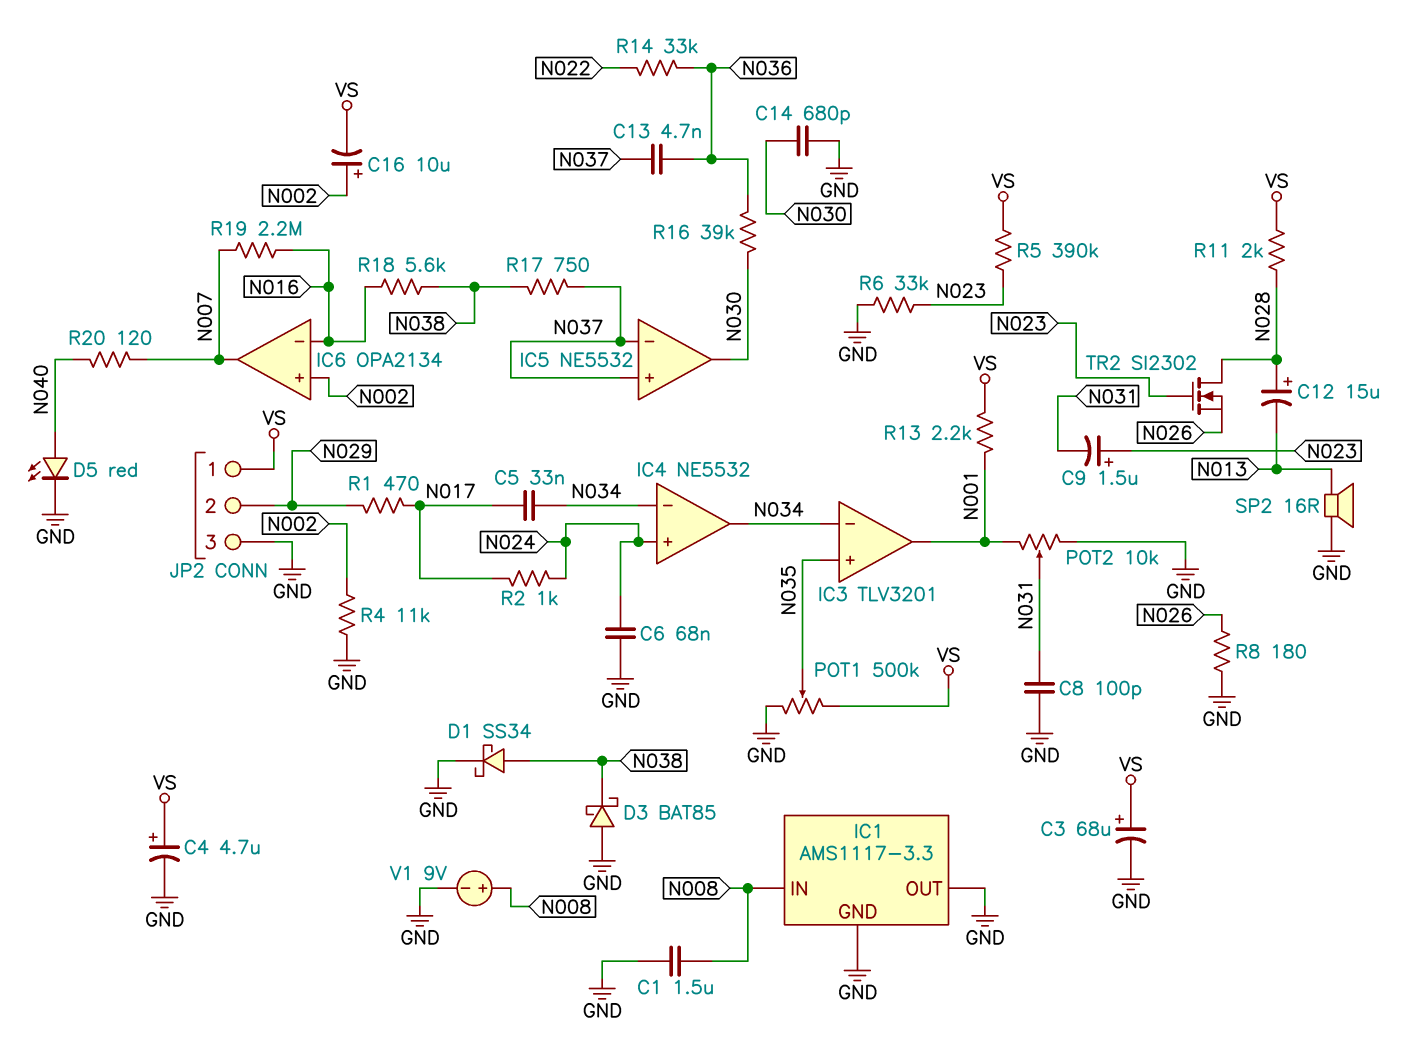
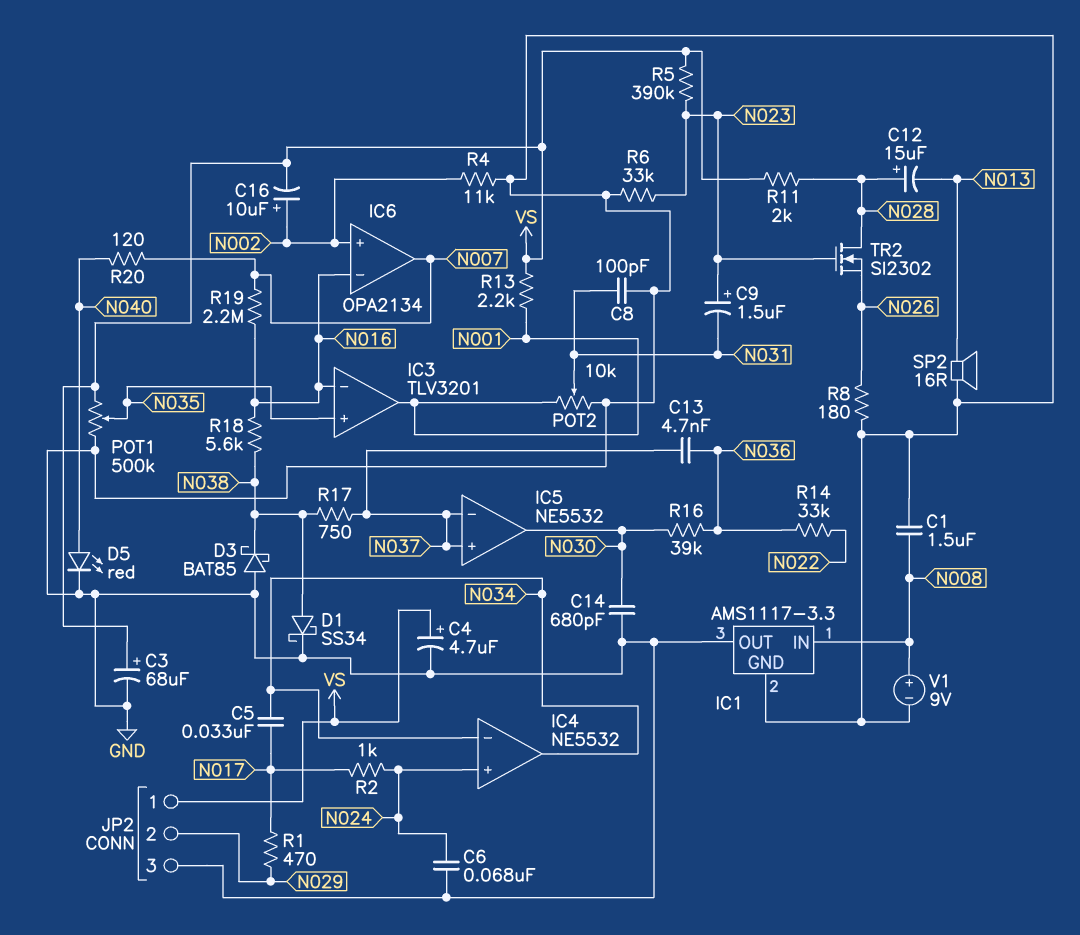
IC3 pin in-: N034 -> N016

